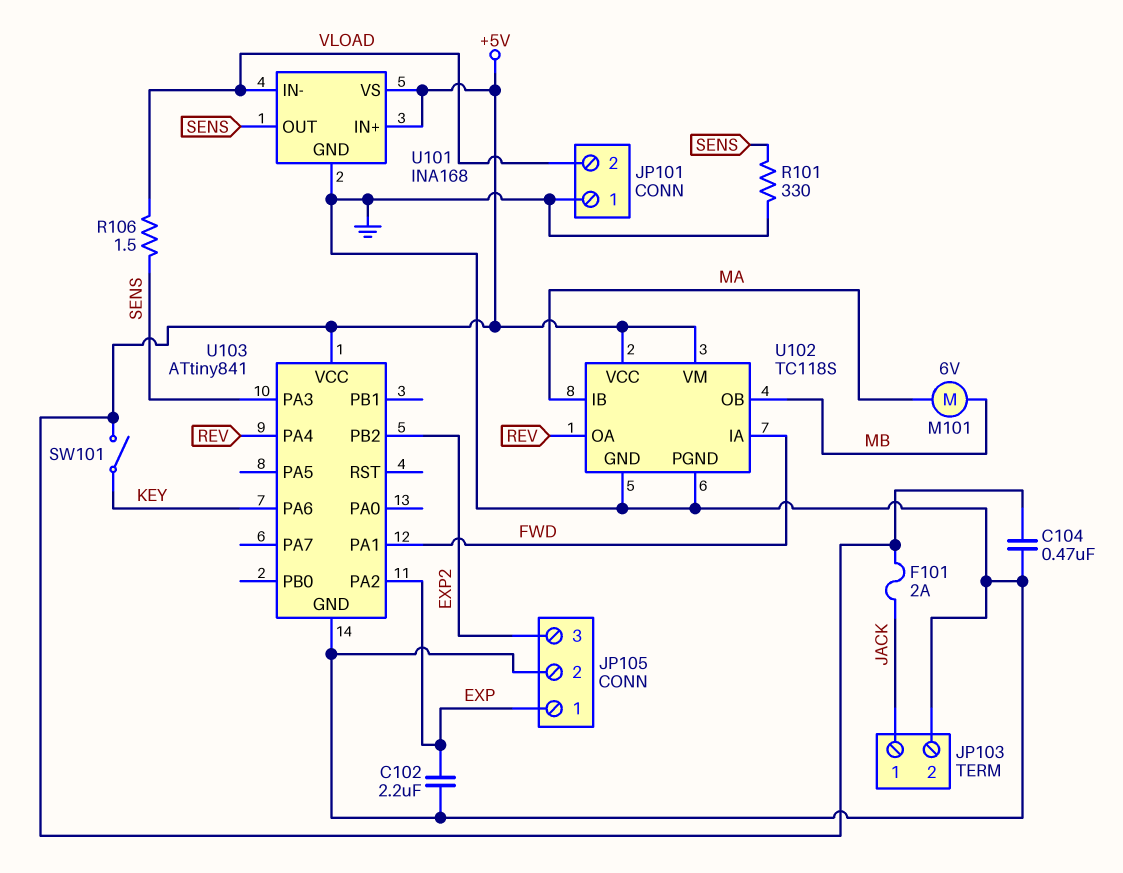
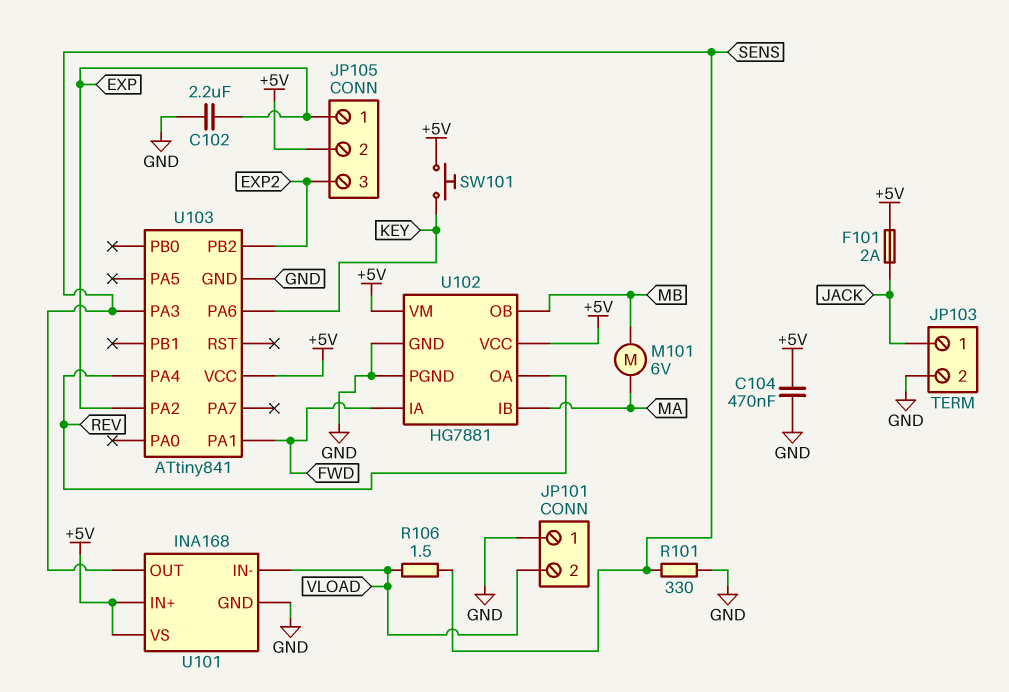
JP105 pin 2: GND -> +5V
SW101: switch (+5V, KEY) -> button (+5V, KEY)
U102: TC118S -> HG7881

